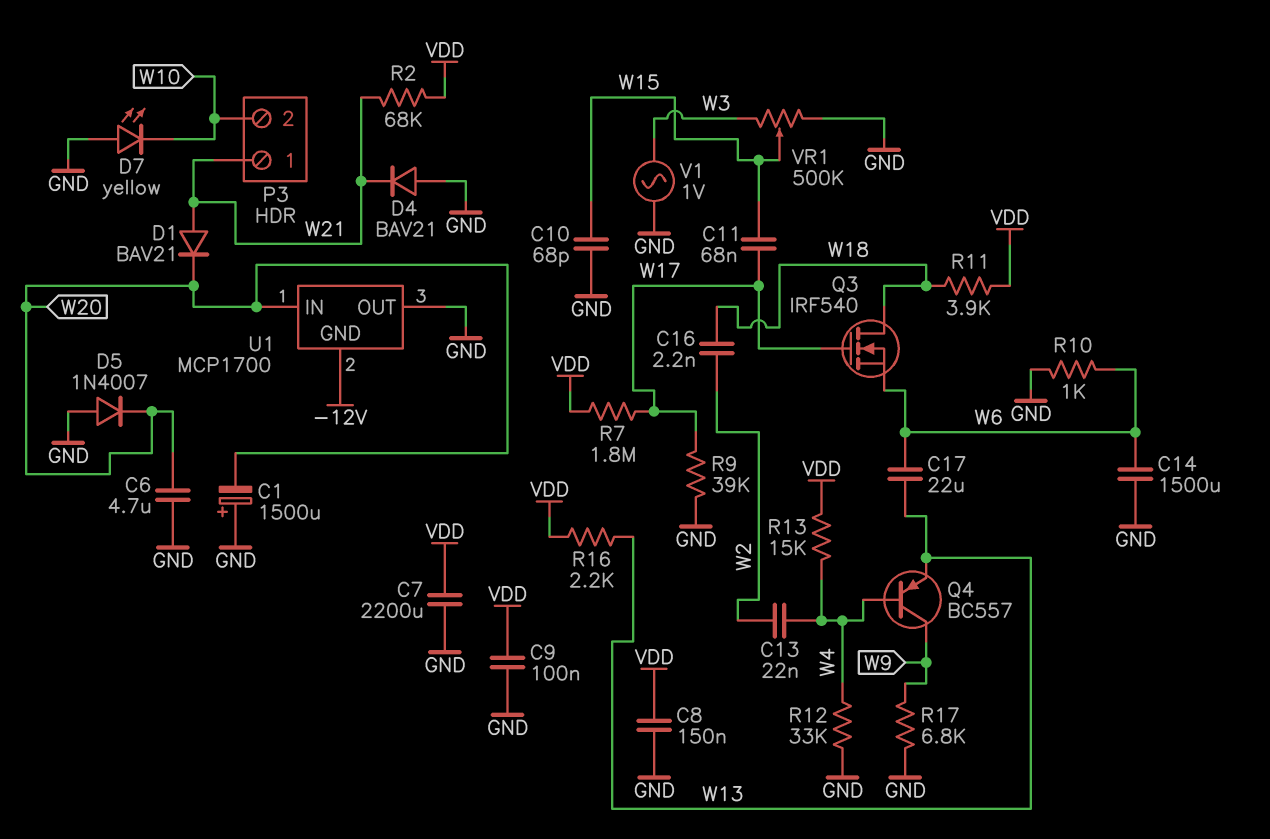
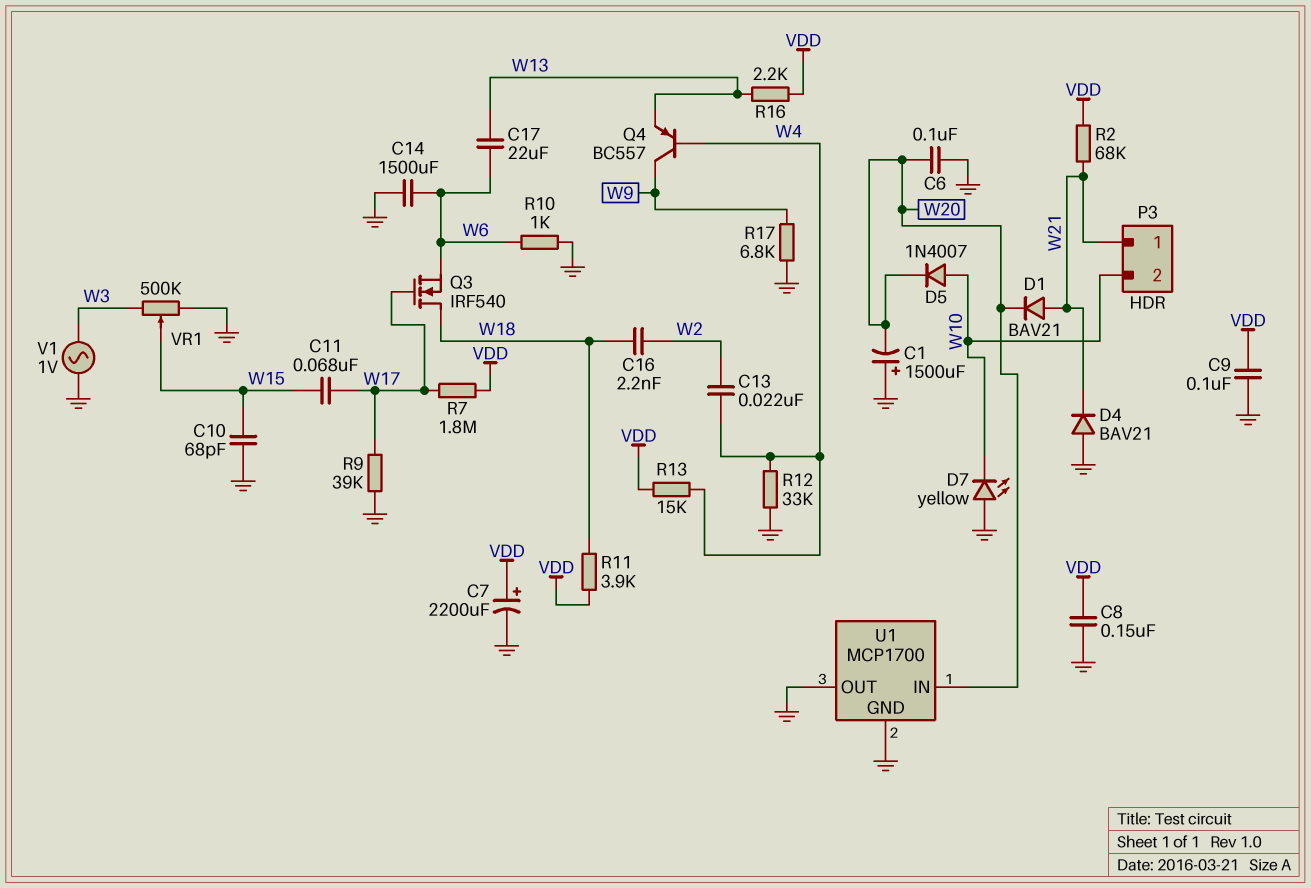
C6: 4.7uF (GND, W20) -> 100nF (GND, W20)
C7: 2200uF (GND, VDD) -> 2200uF (plus VDD, minus GND)
D5: diode 1N4007 (A GND, K W20) -> diode 1N4007 (A W10, K W20)
U1 pin GND: -12V -> GND

